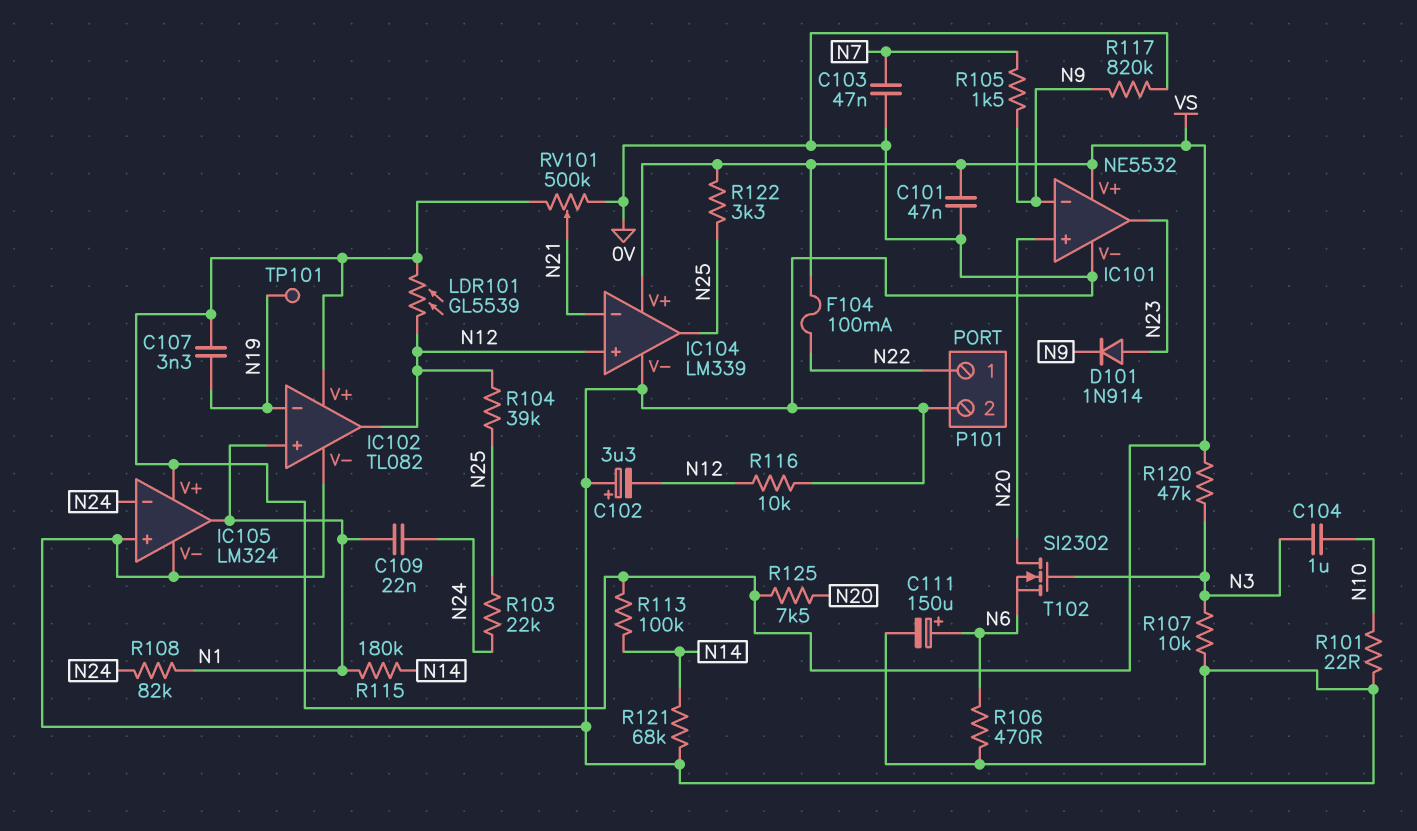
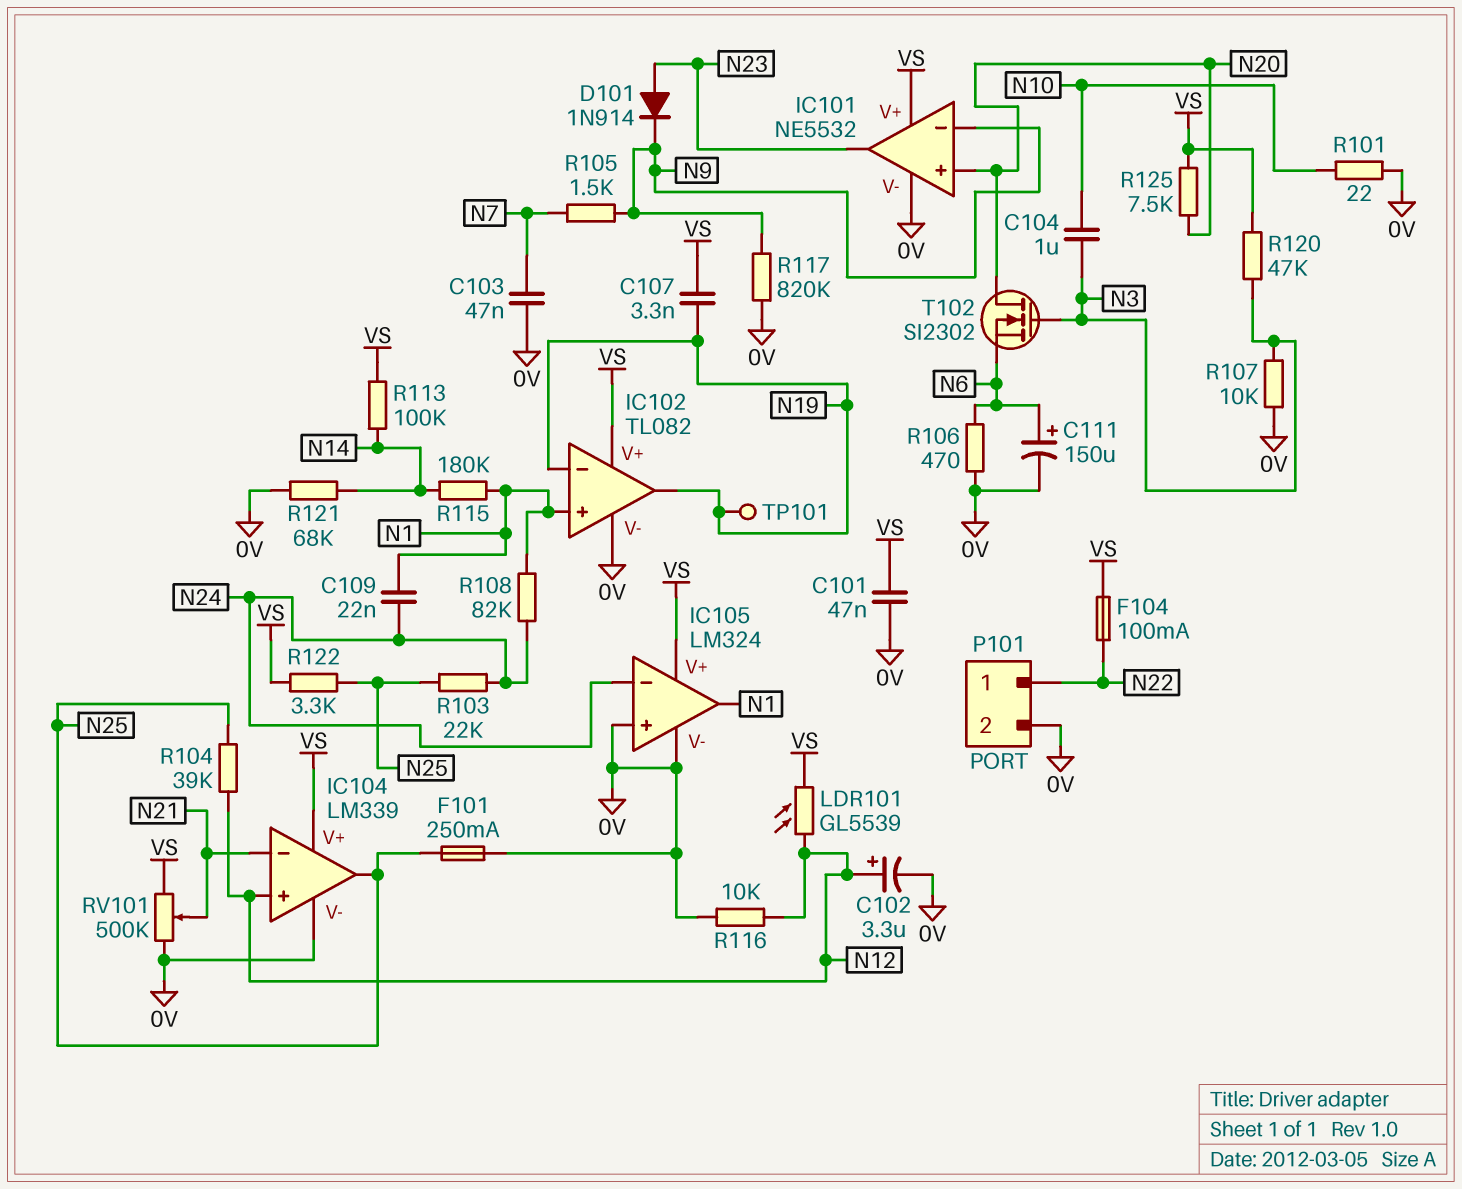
C102: 3.3uF (plus 0V, minus N12) -> 3.3uF (plus N12, minus 0V)
F101: none -> 250mA (0V, N25)
IC102 pin out: N12 -> N19

